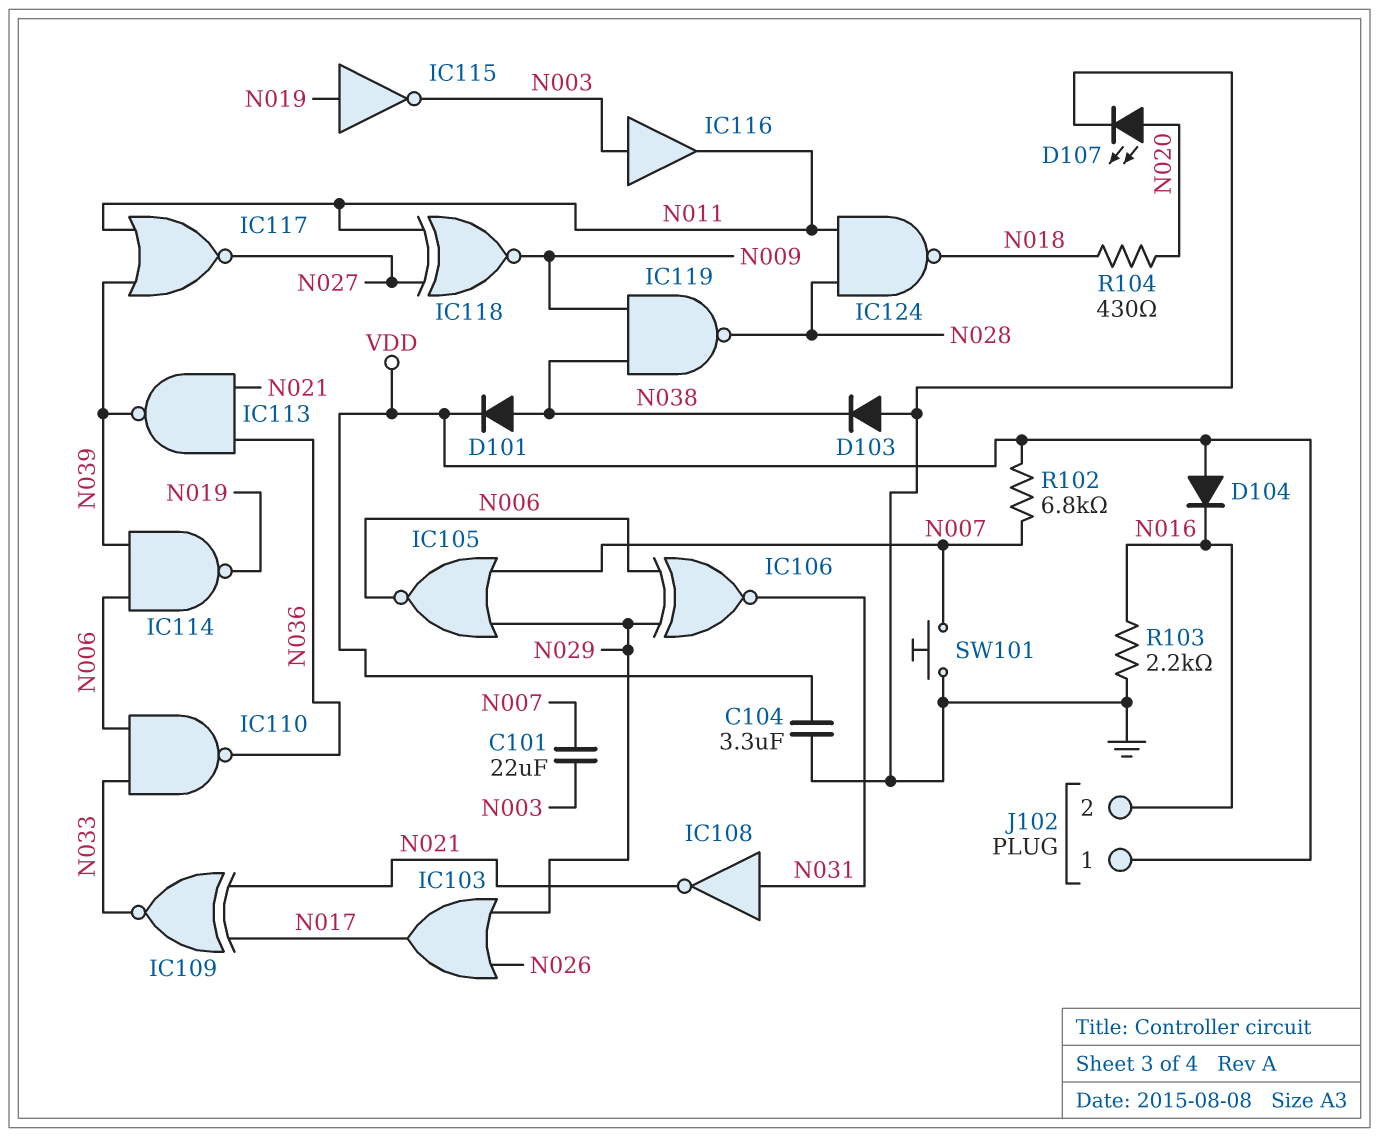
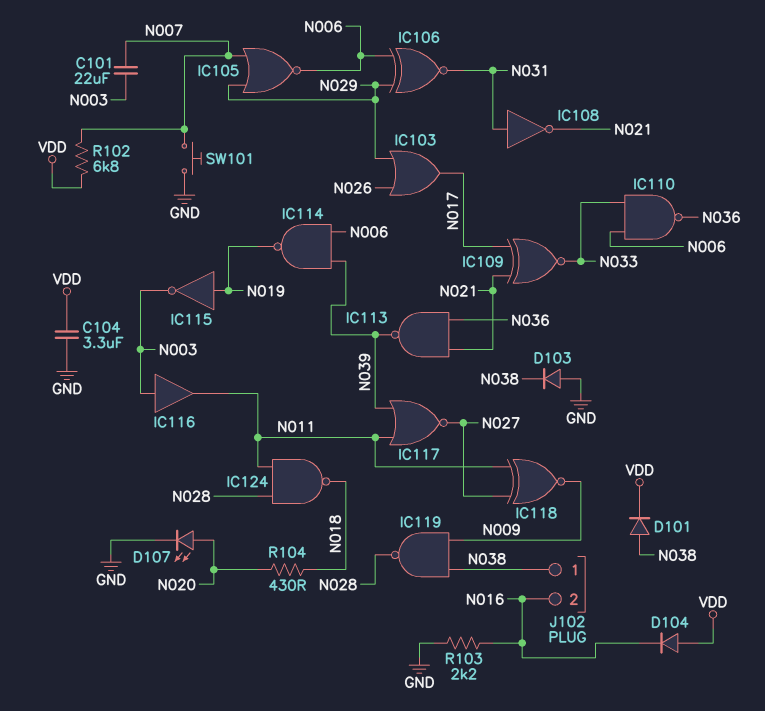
J102 pin 1: VDD -> N038

